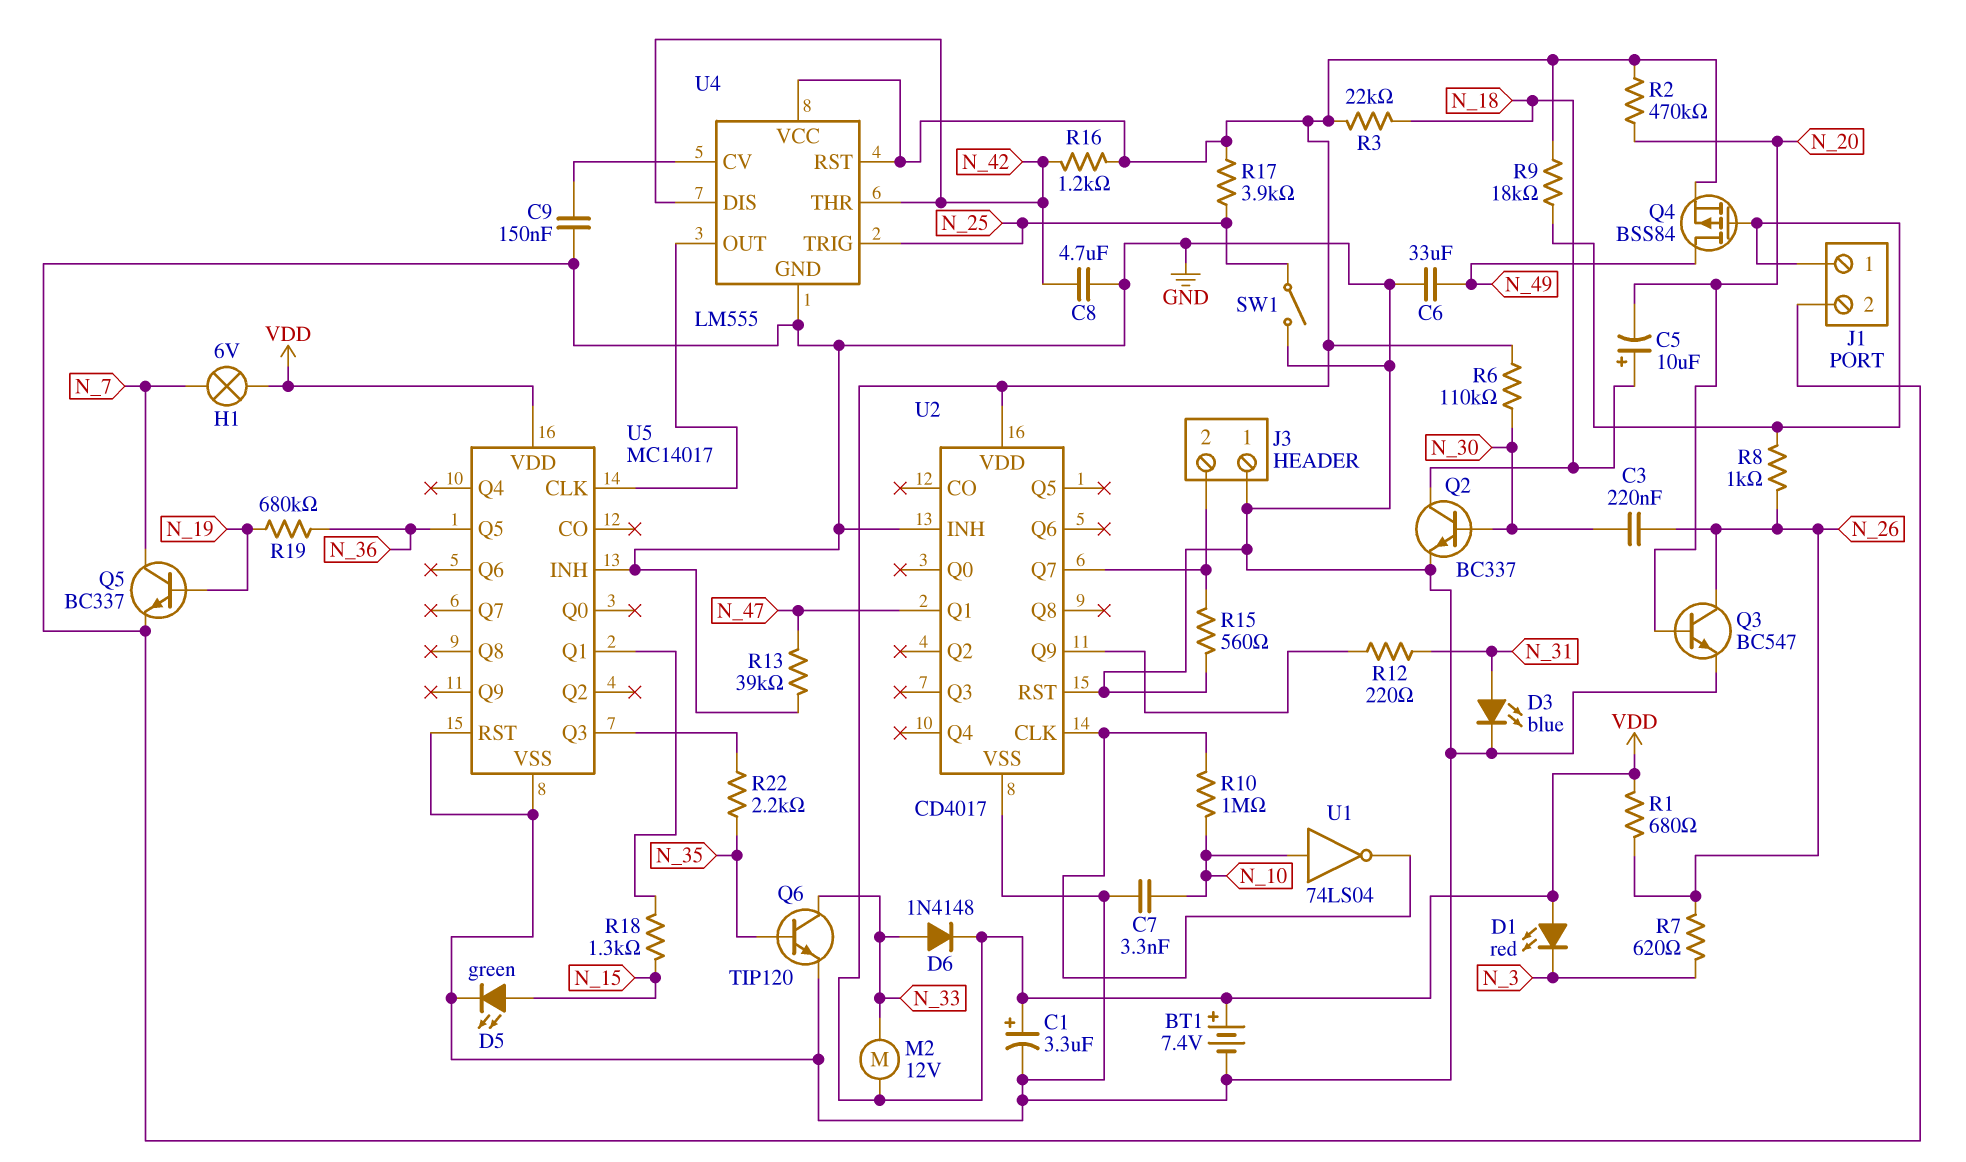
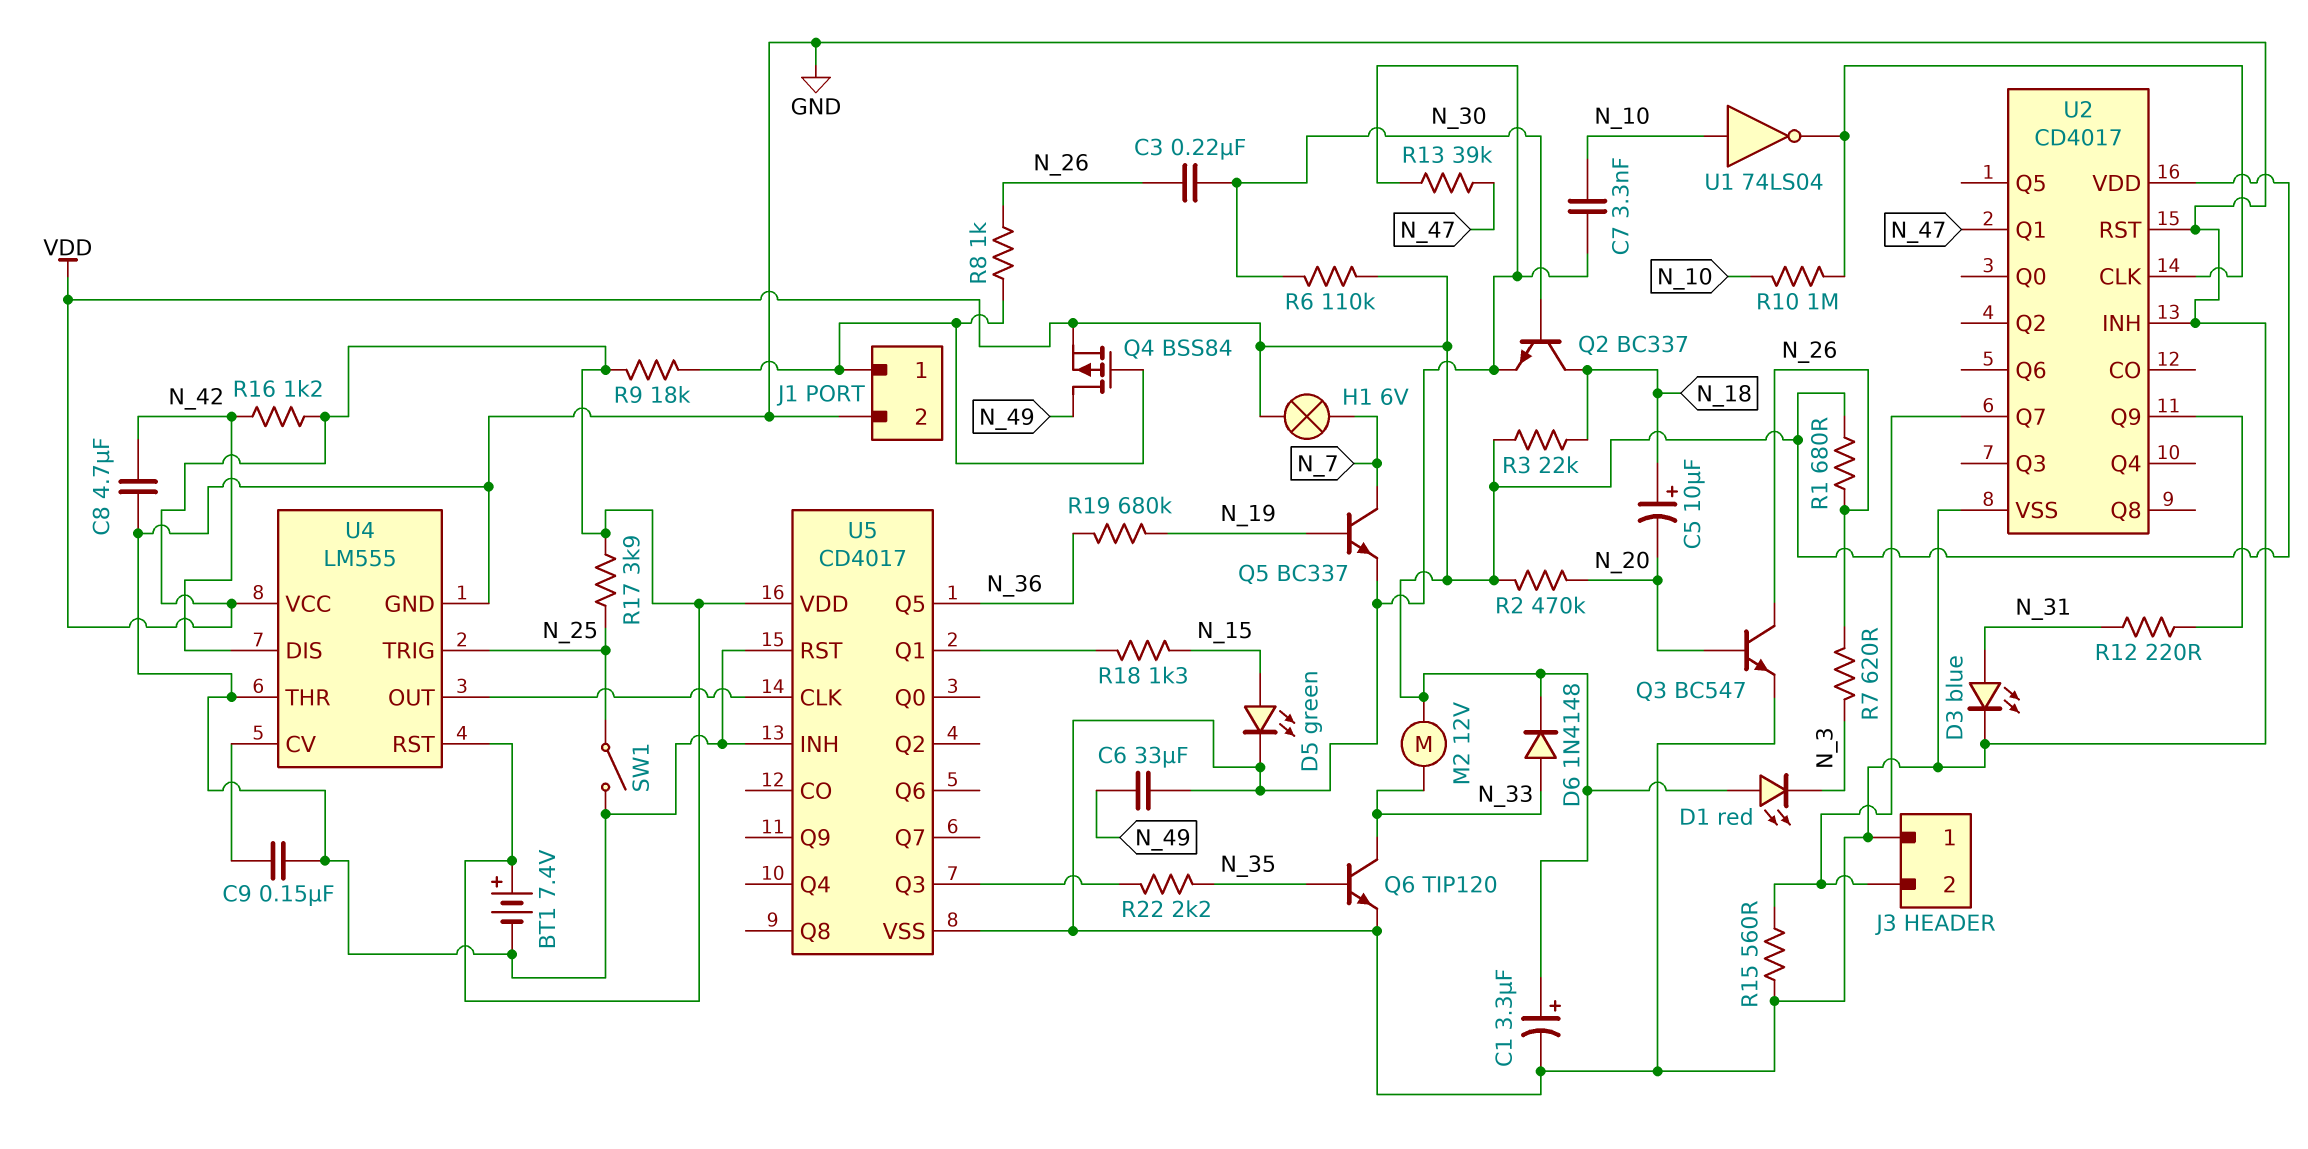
U4 pin THR: N_42 -> GND
U5: MC14017 -> CD4017

